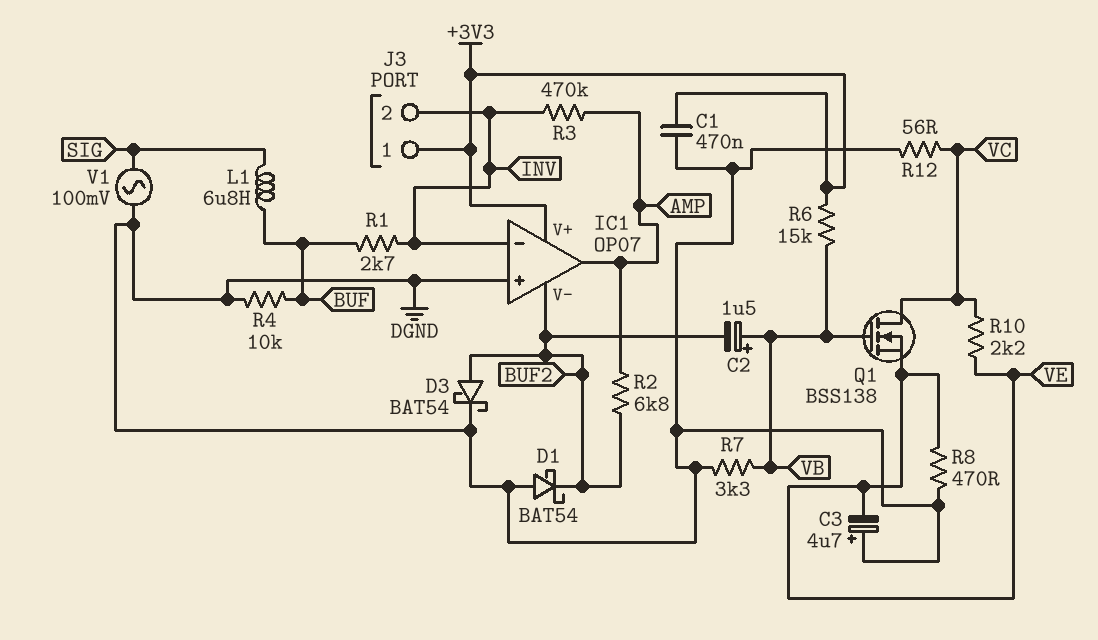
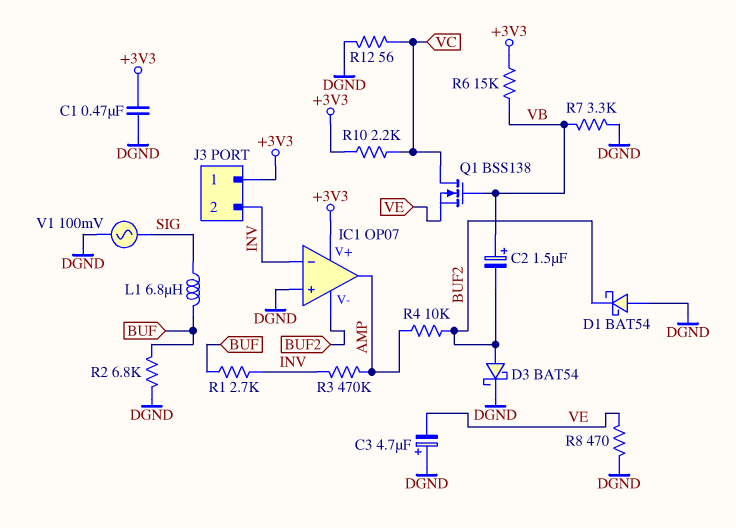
R2: 6.8k (AMP, BUF2) -> 6.8k (BUF, DGND)
R4: 10k (BUF, DGND) -> 10k (AMP, BUF2)
R10: 2.2k (VC, VE) -> 2.2k (+3V3, VC)

